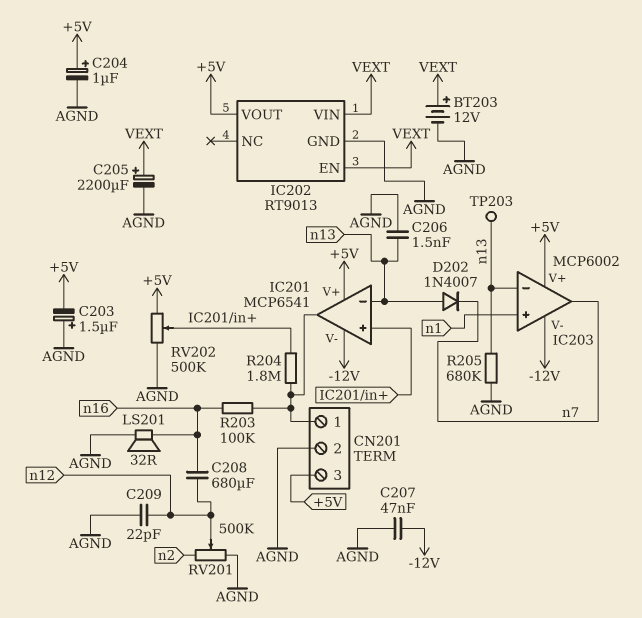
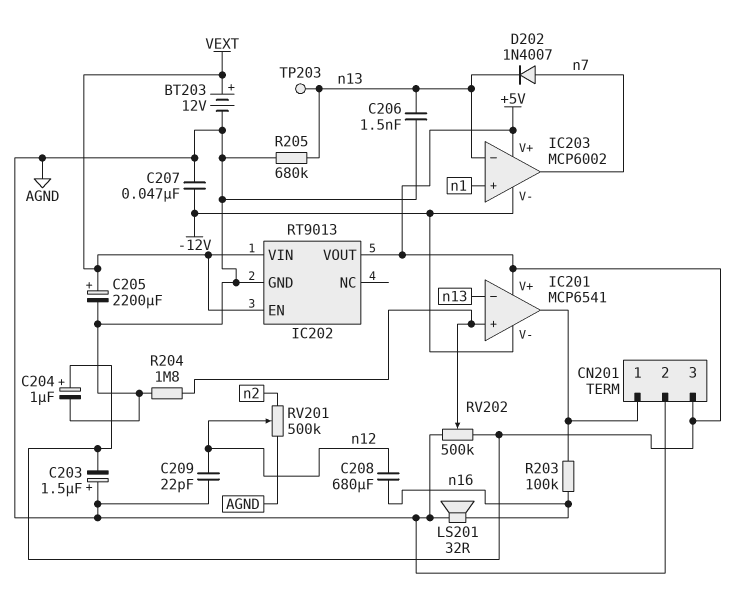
D202: diode 1N4007 (A n13, K n7) -> diode 1N4007 (A n7, K n13)
R204: 1.8M (CN201/1, IC201/in+) -> 1.8M (AGND, IC201/in+)

